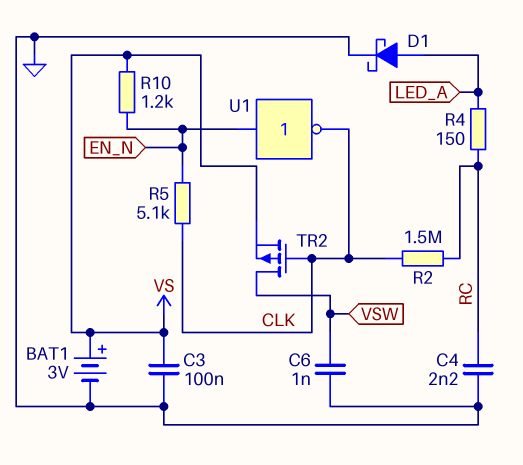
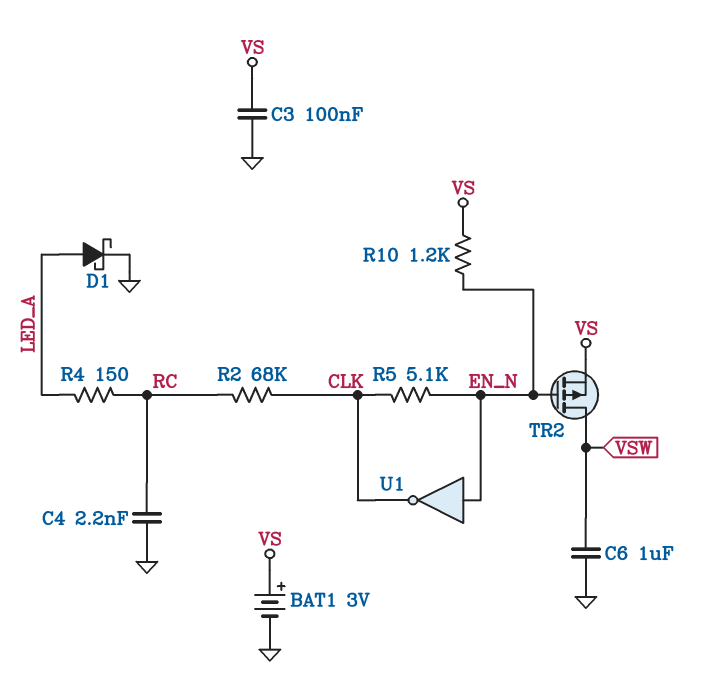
C6: 1nF (GND, VSW) -> 1uF (GND, VSW)
R2: 1.5M (CLK, RC) -> 68k (CLK, RC)
TR2: PMOS (G CLK, D VSW, S VS) -> PMOS (G EN_N, D VSW, S VS)

